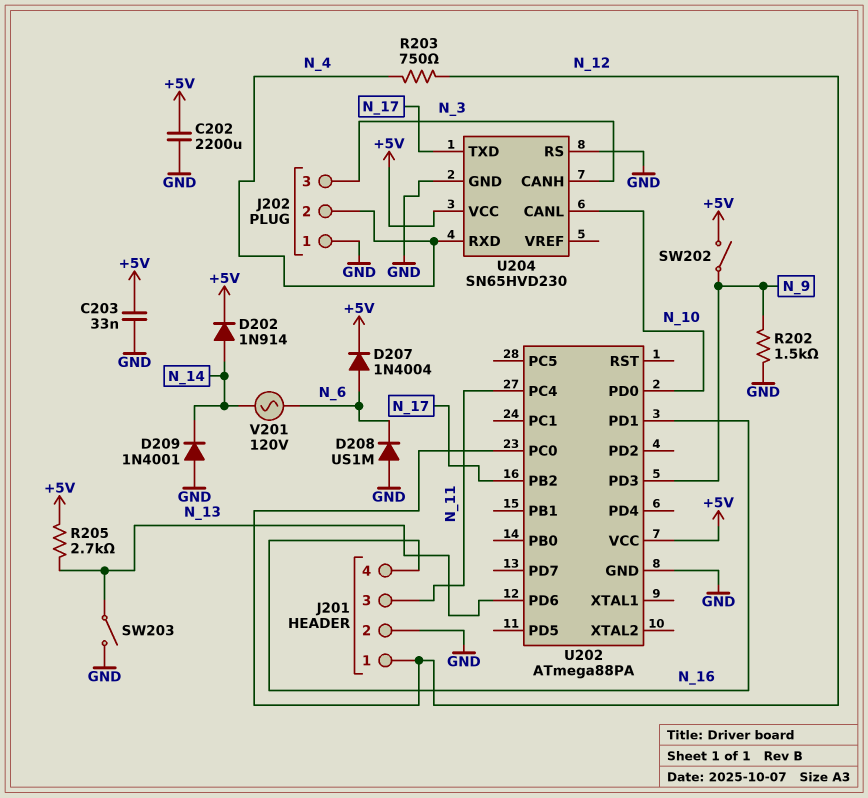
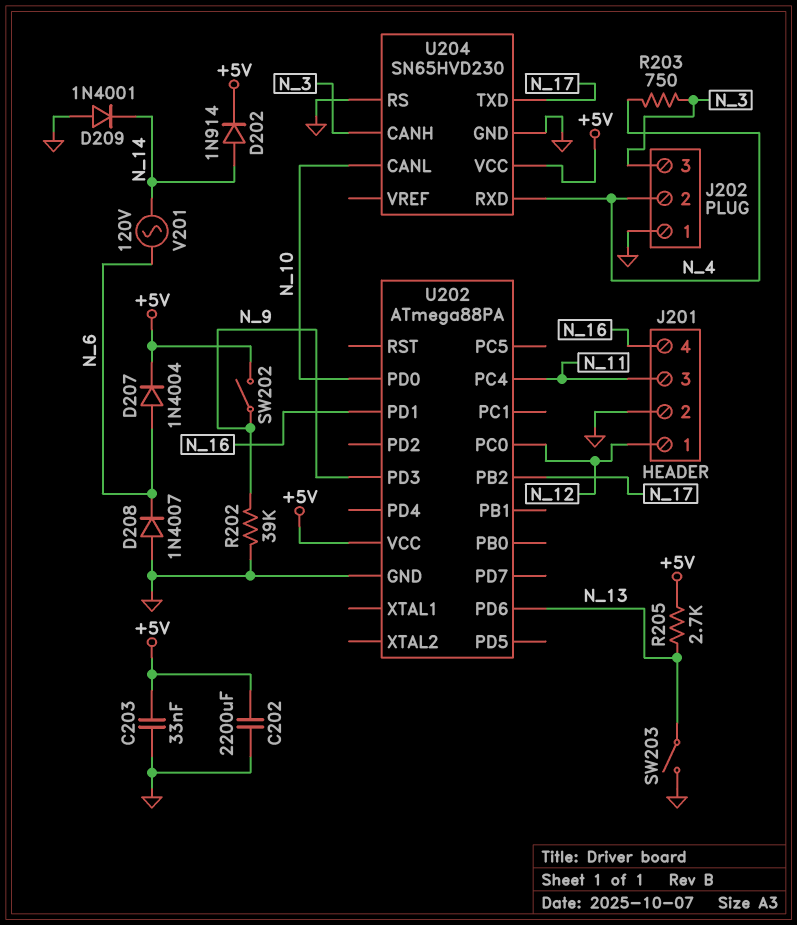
D208: diode US1M (A GND, K N_6) -> diode 1N4007 (A GND, K N_6)
R202: 1.5k (GND, N_9) -> 39k (GND, N_9)
R203: 750 (N_4, N_12) -> 750 (N_3, N_4)

